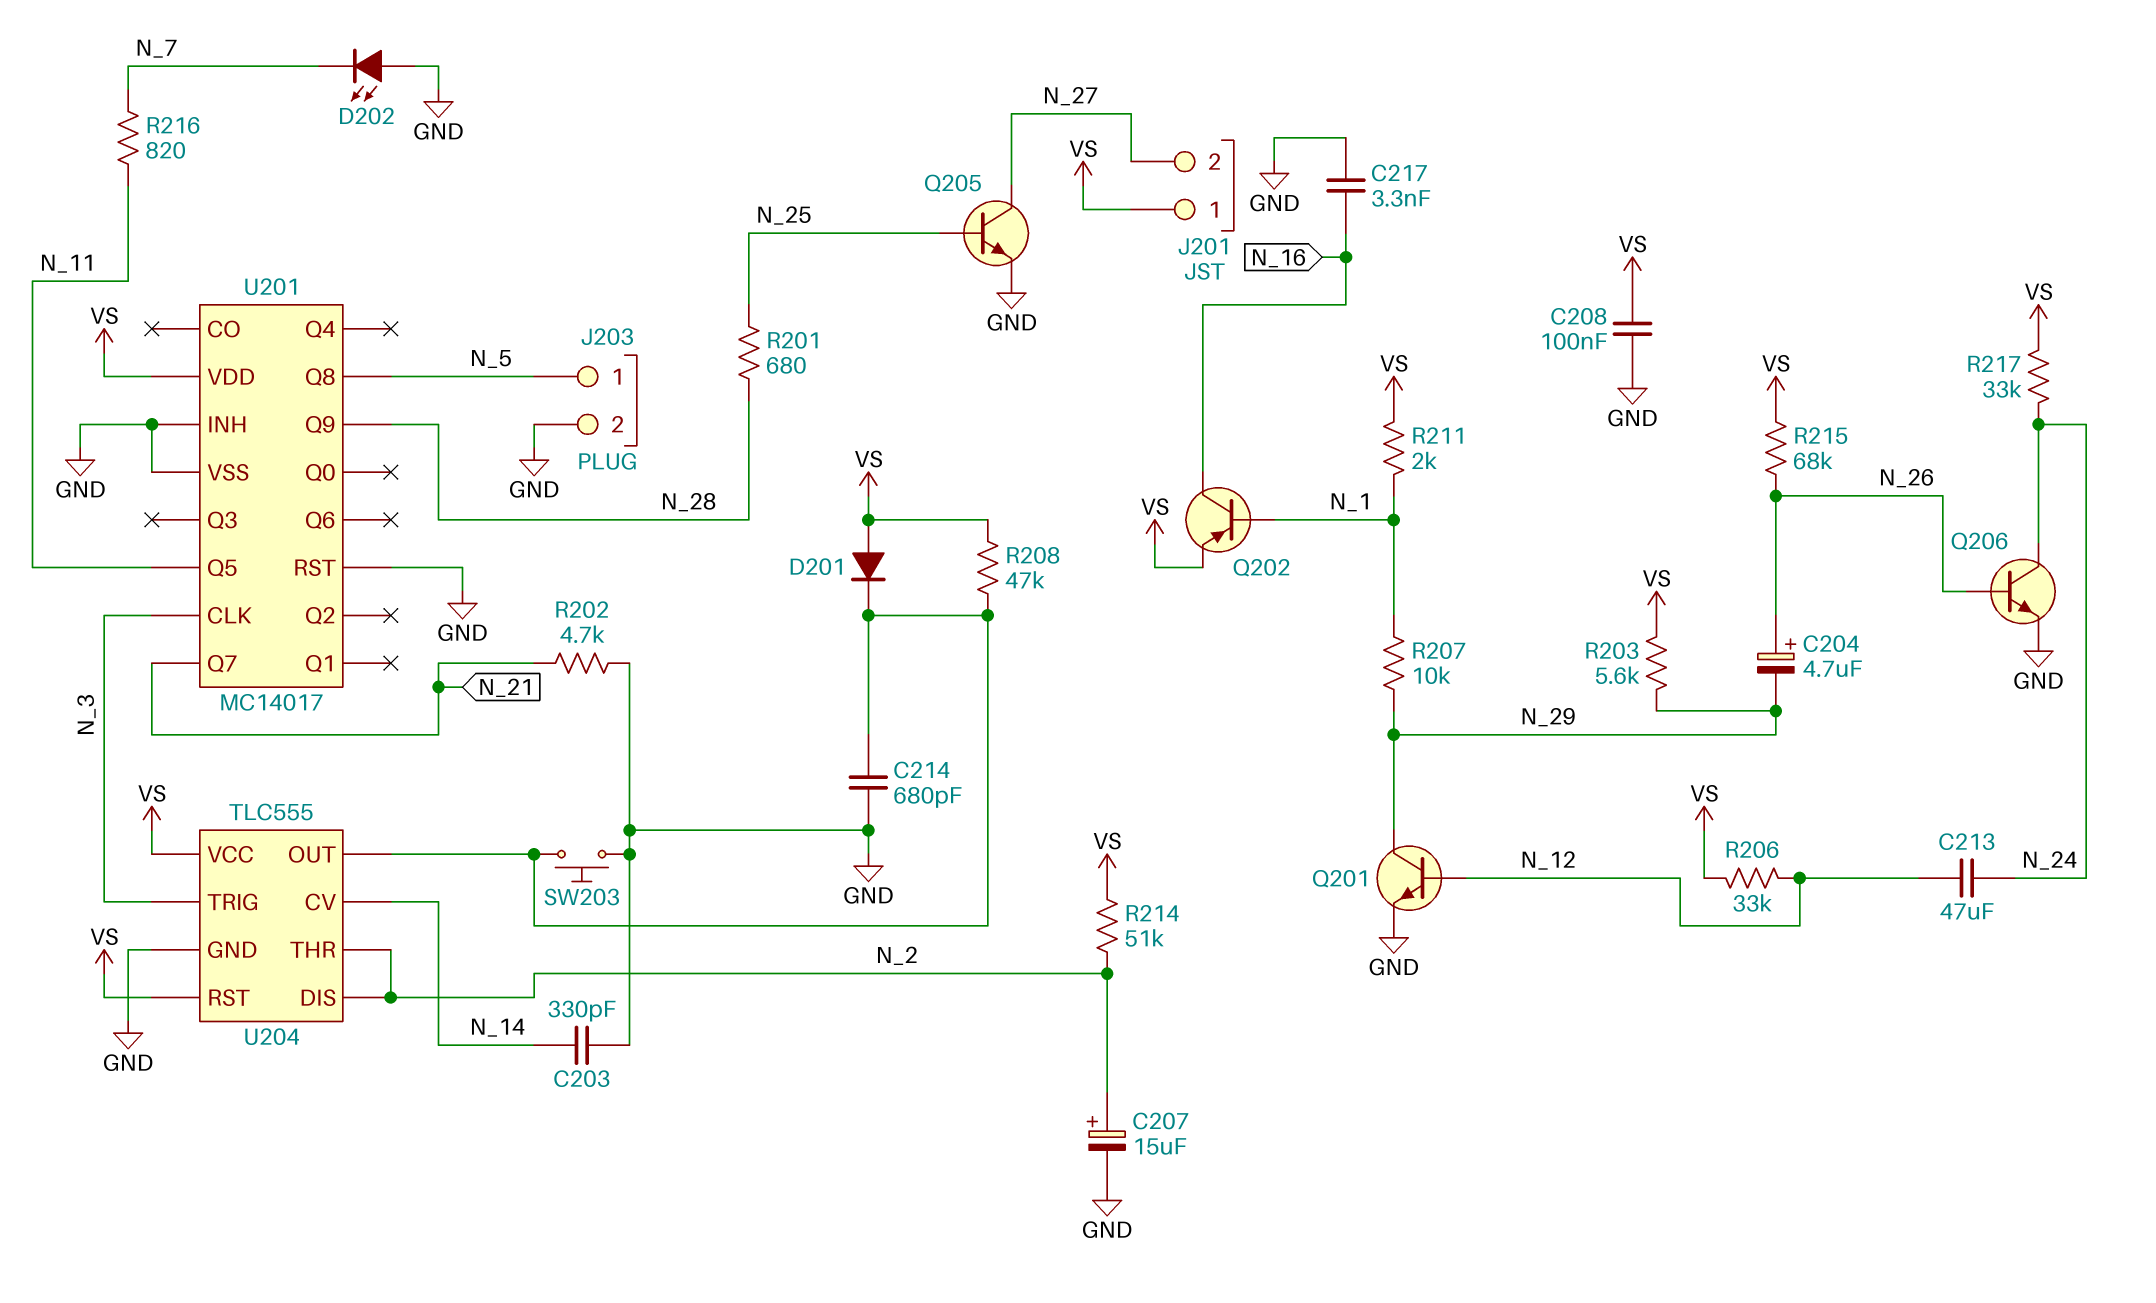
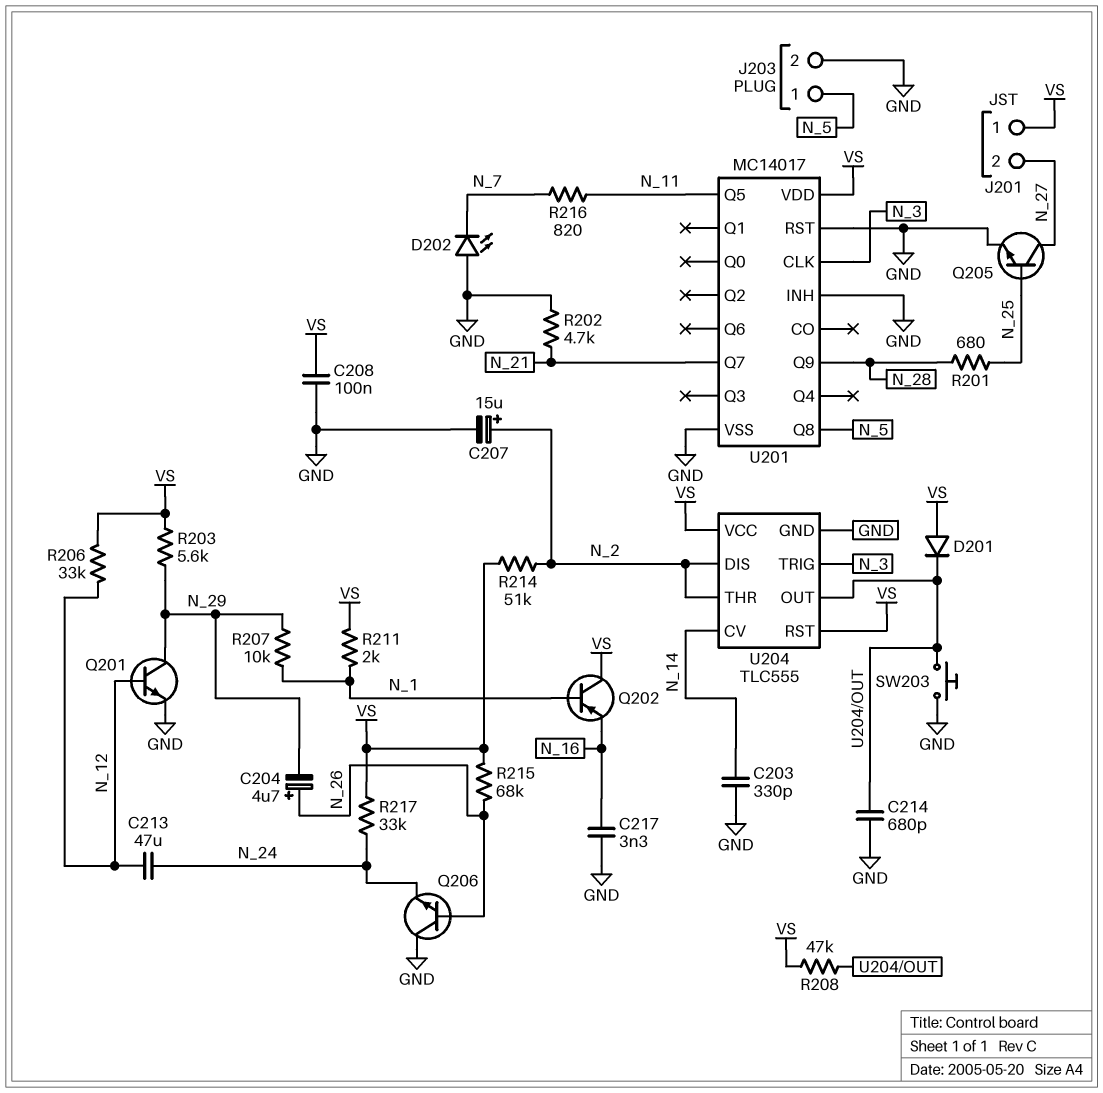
Q202: PNP (B N_1, C N_16, E VS) -> PNP (B N_1, C VS, E N_16)
Q206: NPN (B N_26, C N_24, E GND) -> NPN (B N_26, C GND, E N_24)

